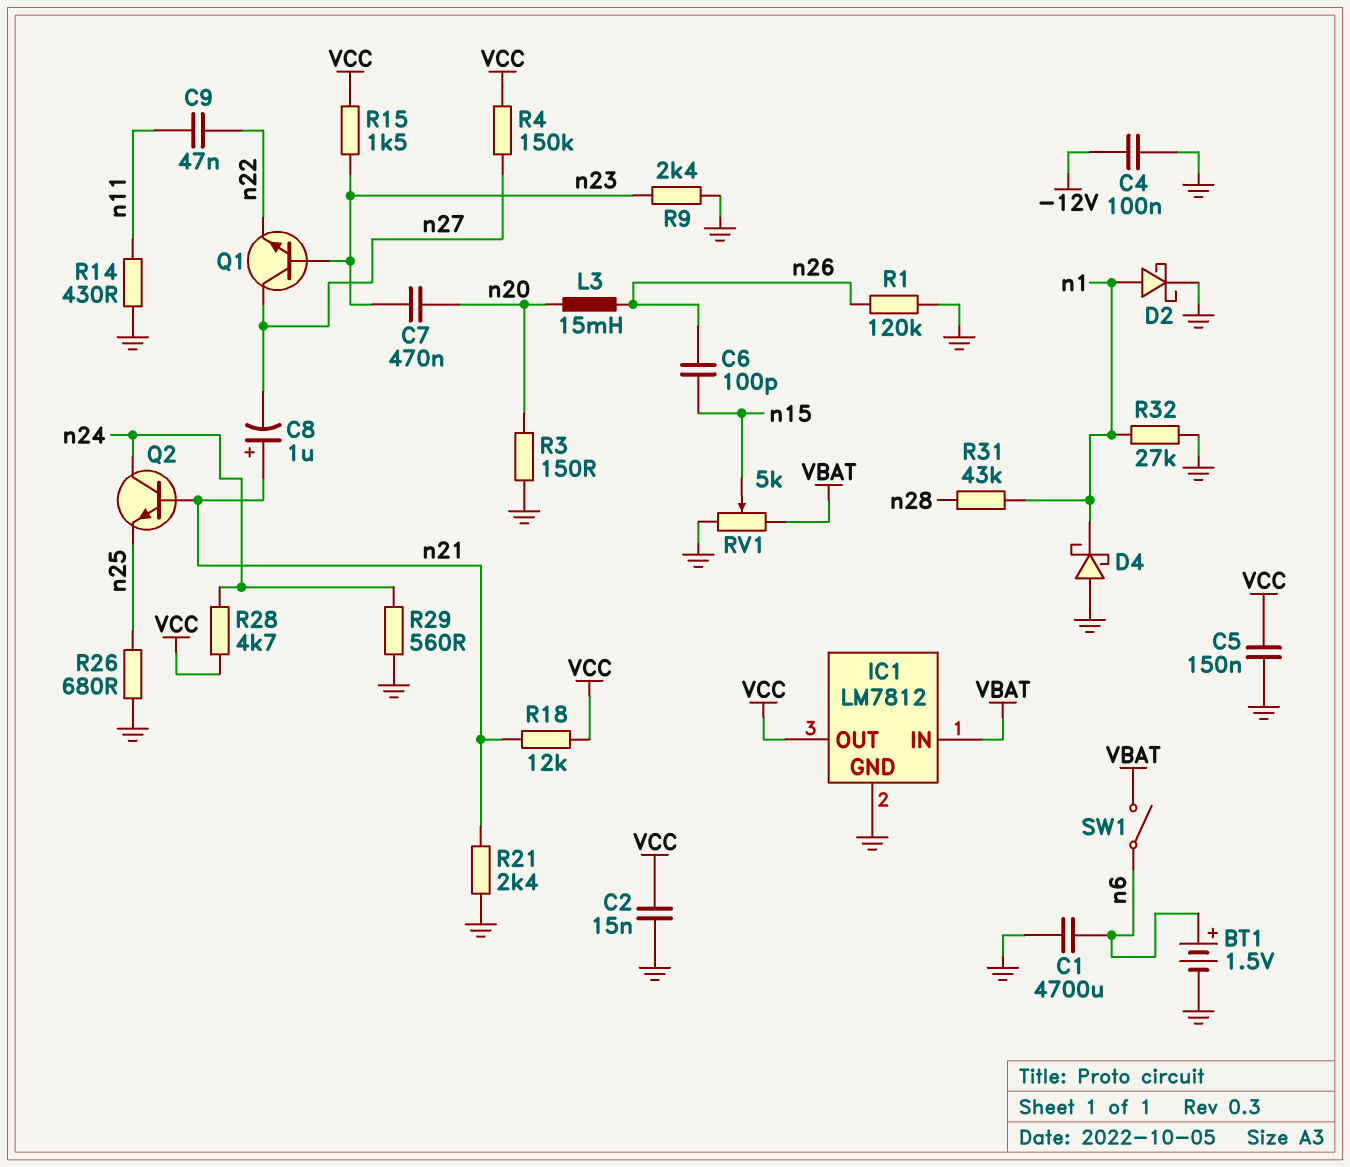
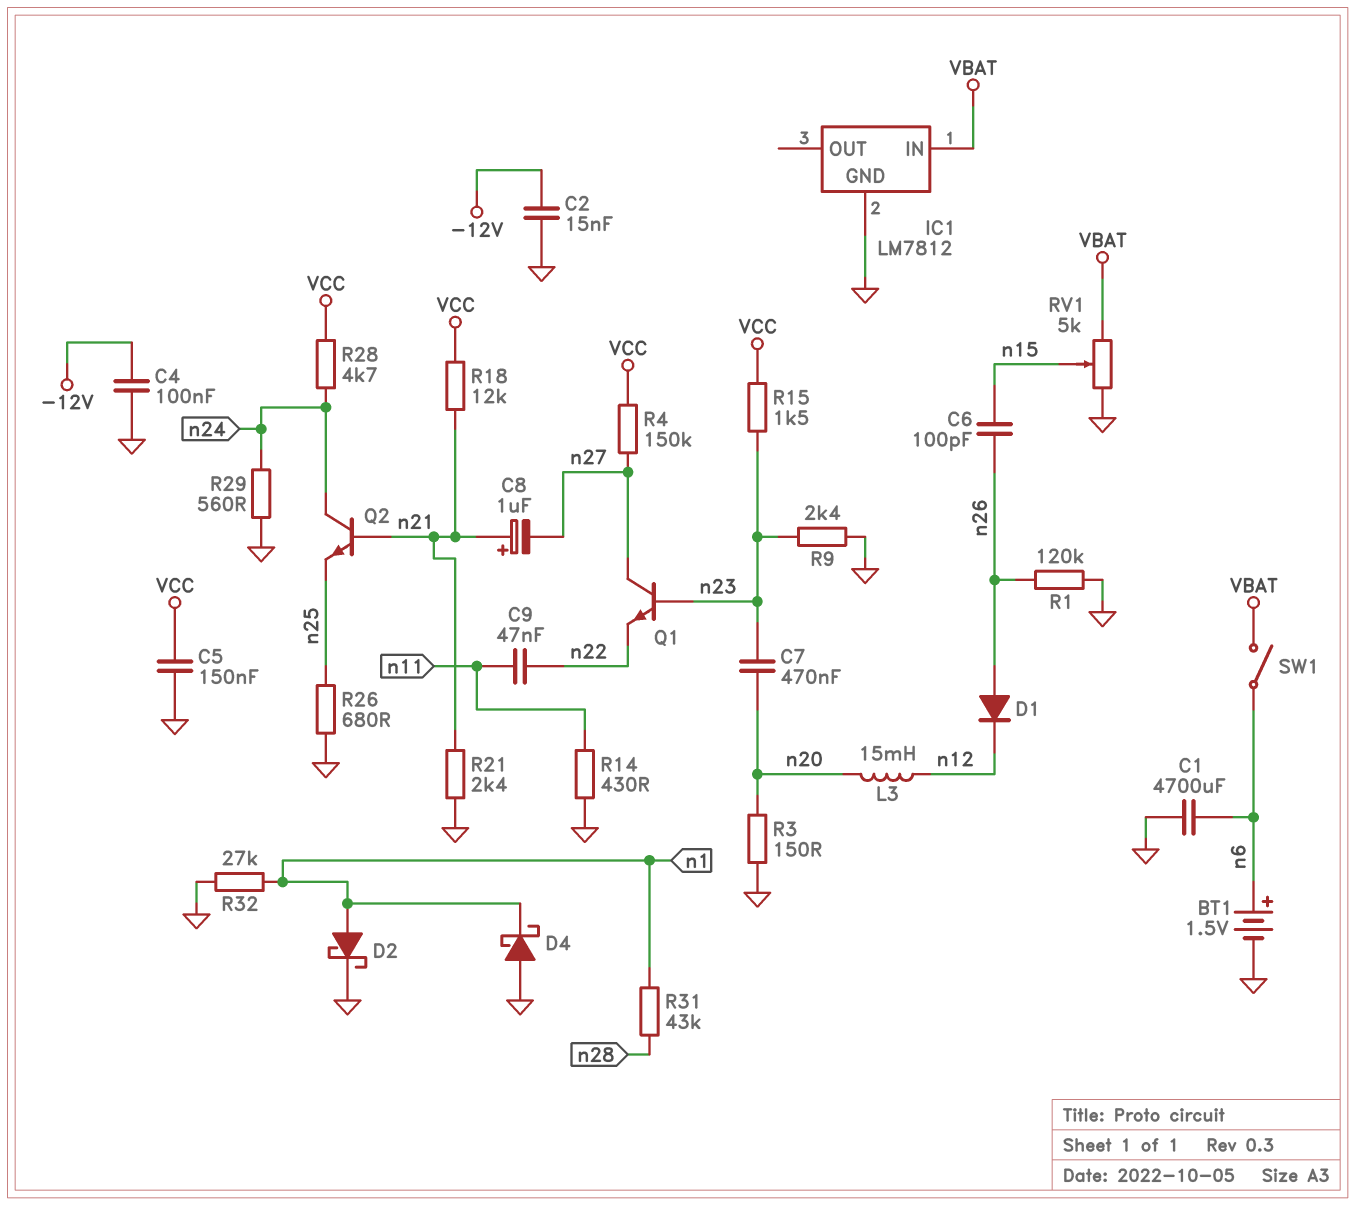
C2: 15nF (GND, VCC) -> 15nF (-12V, GND)
D1: none -> diode (A n26, K n12)
IC1 pin OUT: VCC -> none
L3: 15mH (n20, n26) -> 15mH (n12, n20)

